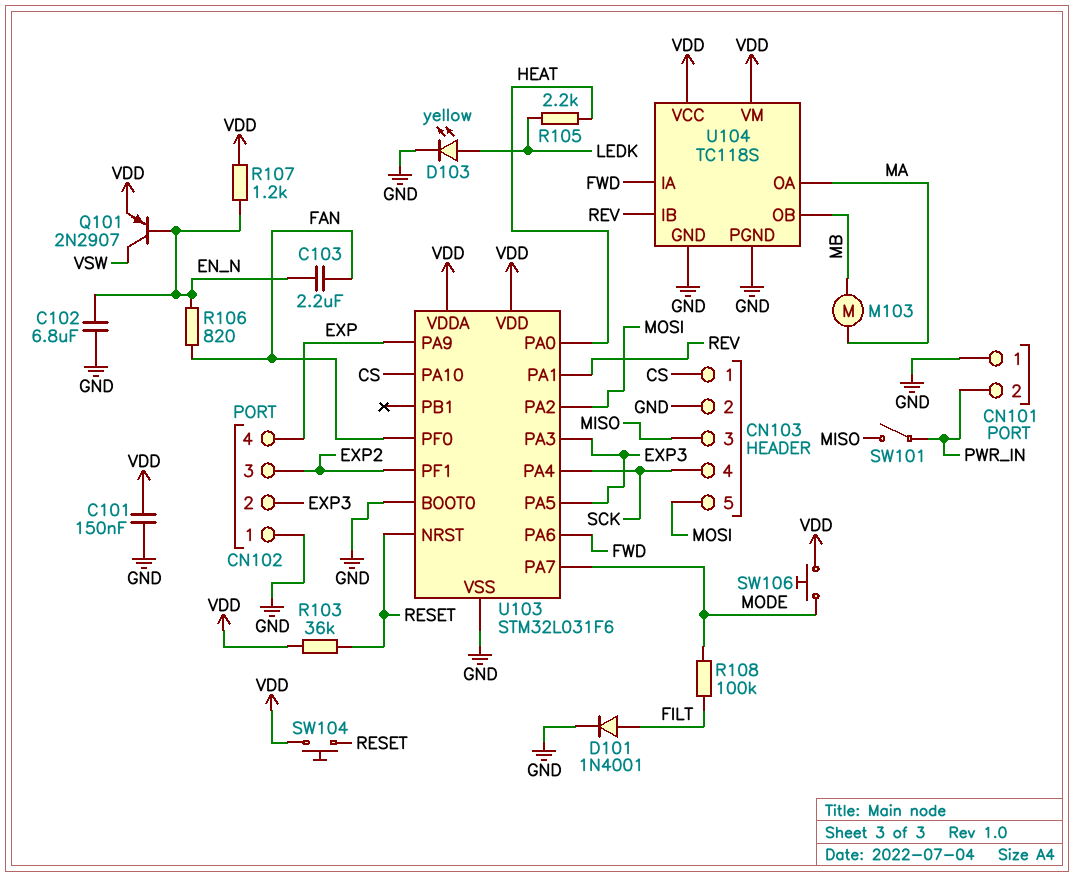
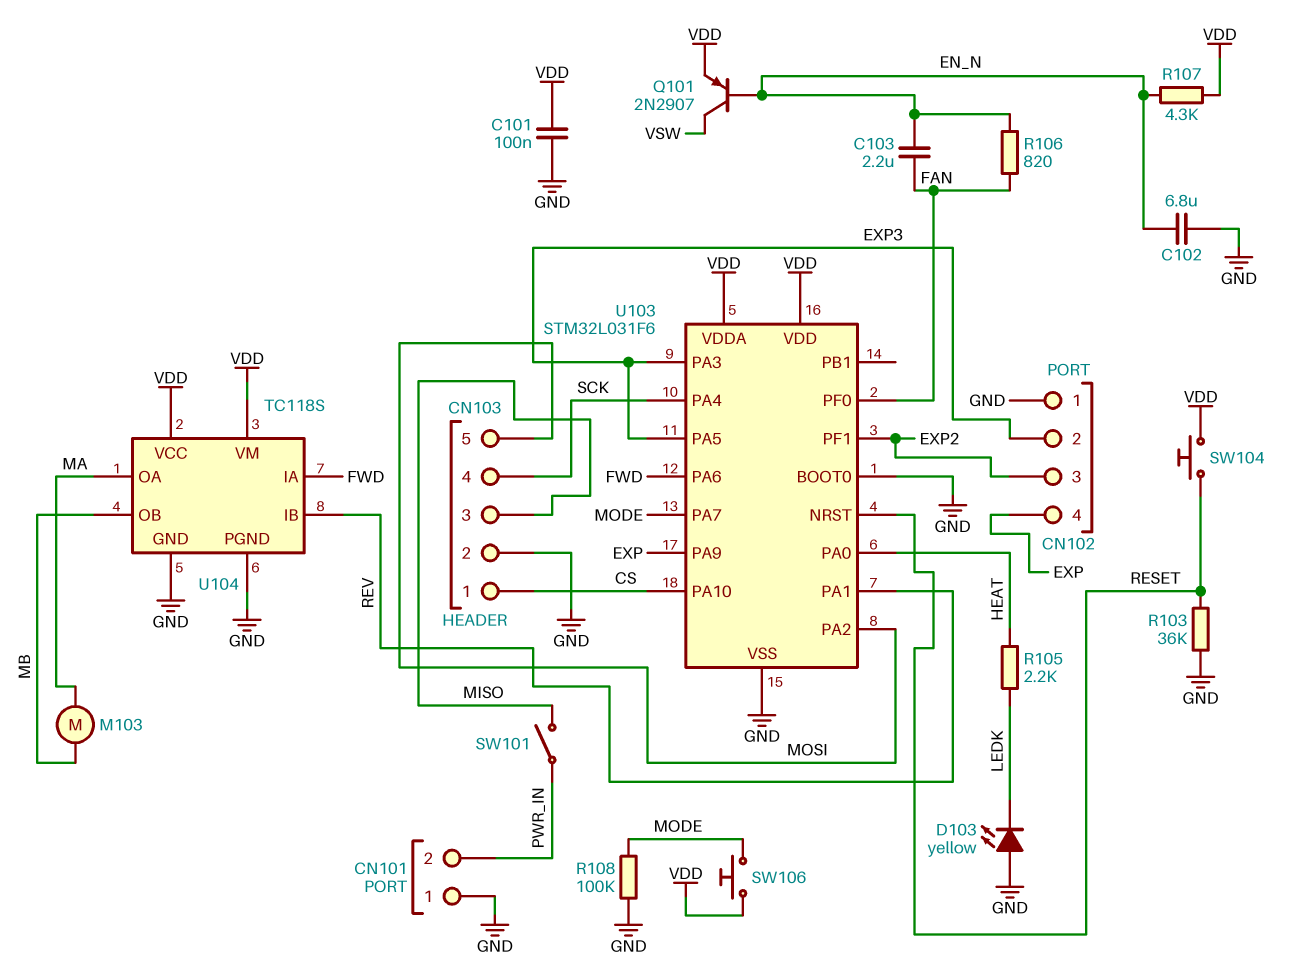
C101: 150nF (GND, VDD) -> 100nF (GND, VDD)
D101: diode 1N4001 (A FILT, K GND) -> none
D103: LED yellow (A LEDK, K GND) -> LED yellow (A GND, K LEDK)
R103: 36k (RESET, VDD) -> 36k (GND, RESET)
R107: 1.2k (EN_N, VDD) -> 4.3k (EN_N, VDD)
R108: 100k (FILT, MODE) -> 100k (GND, MODE)

